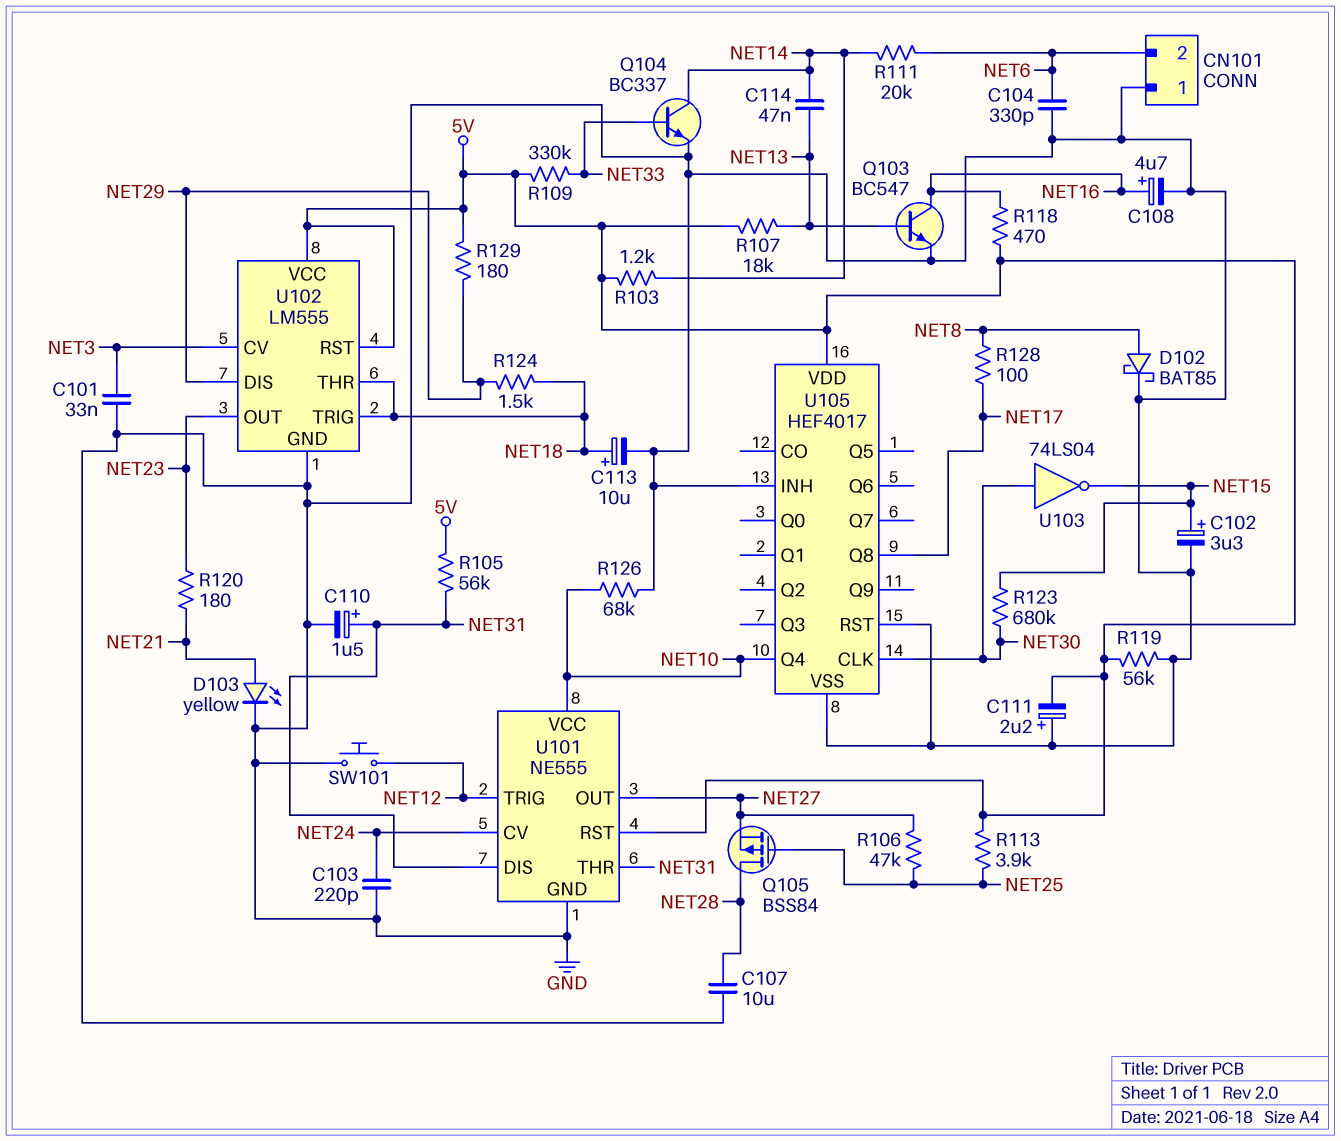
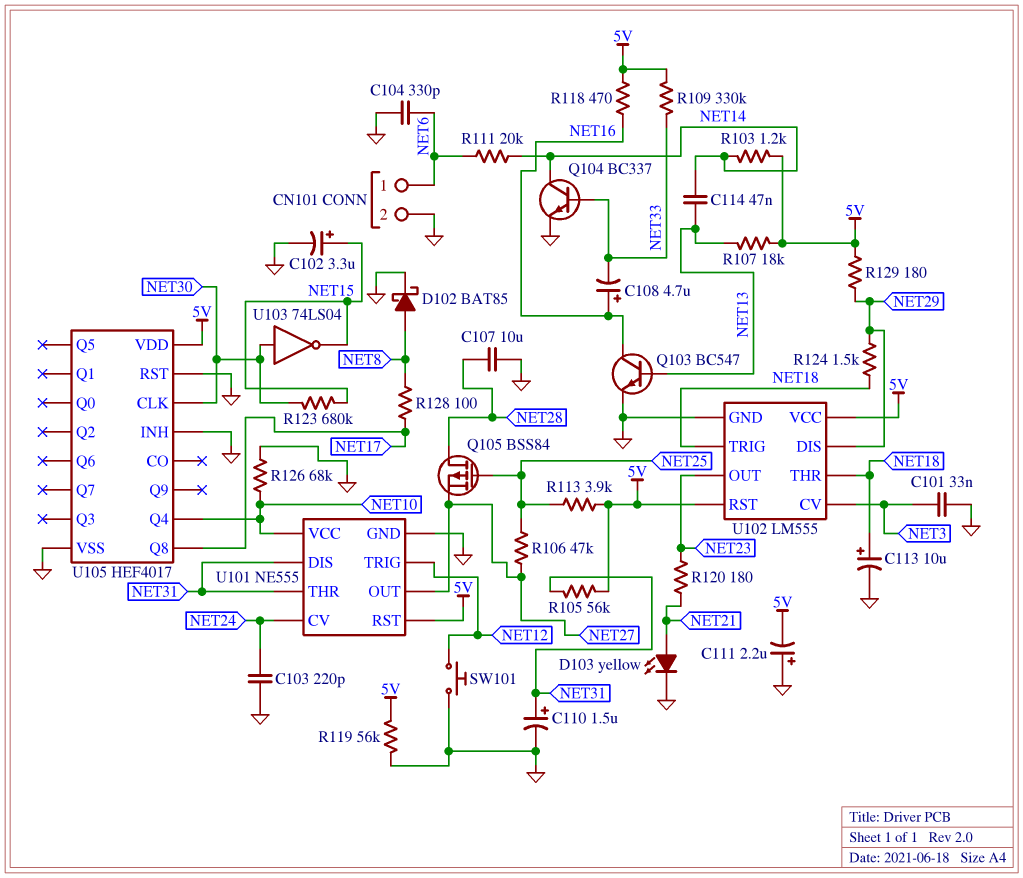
C108: 4.7uF (plus NET16, minus GND) -> 4.7uF (plus NET16, minus NET33)
CN101 pin 1: GND -> NET6
CN101 pin 2: NET6 -> GND

